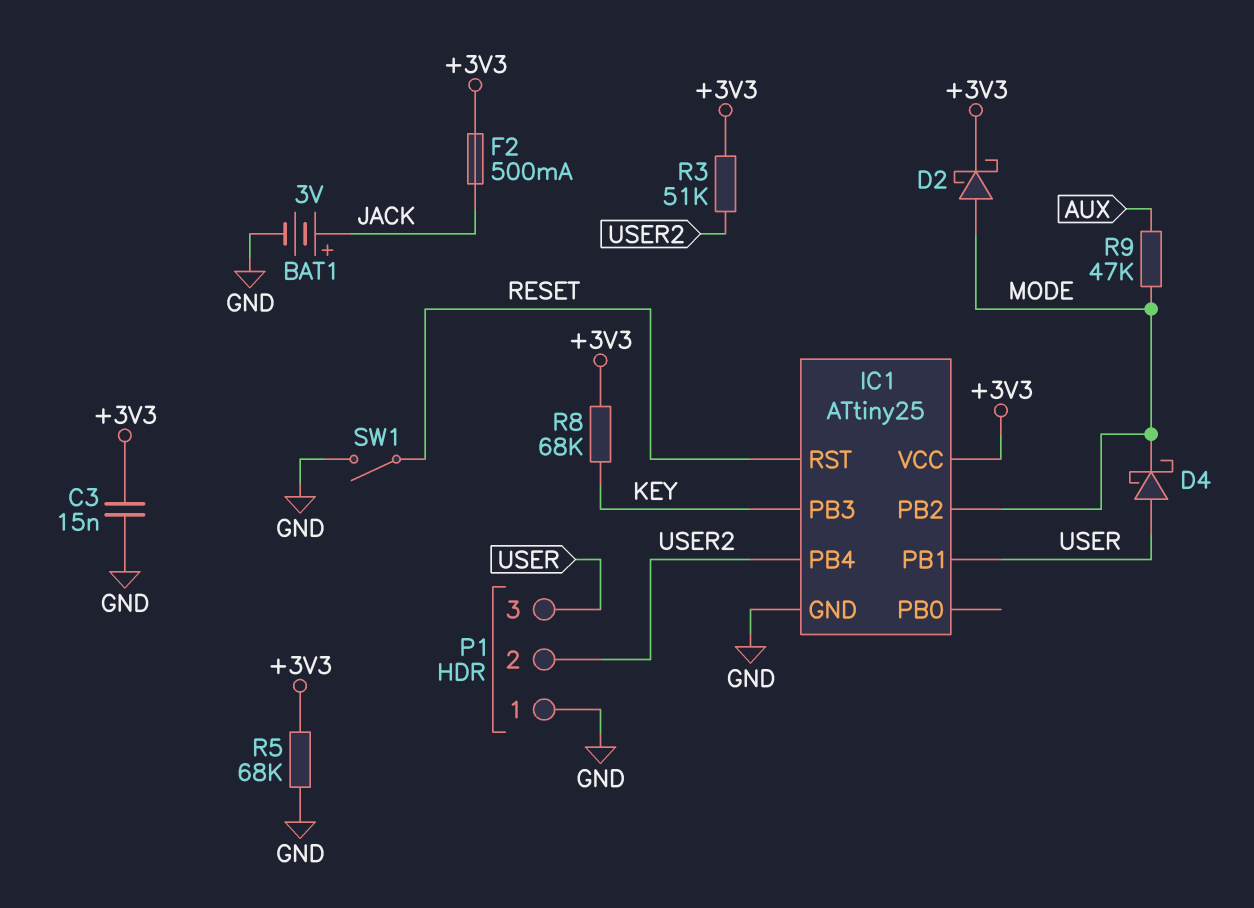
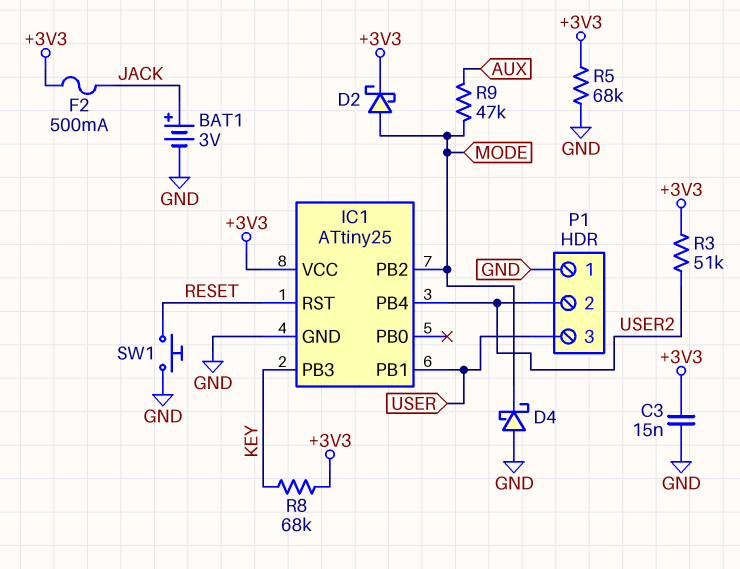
D4: schottky (A USER, K MODE) -> schottky (A GND, K MODE)
SW1: switch (GND, RESET) -> button (GND, RESET)

